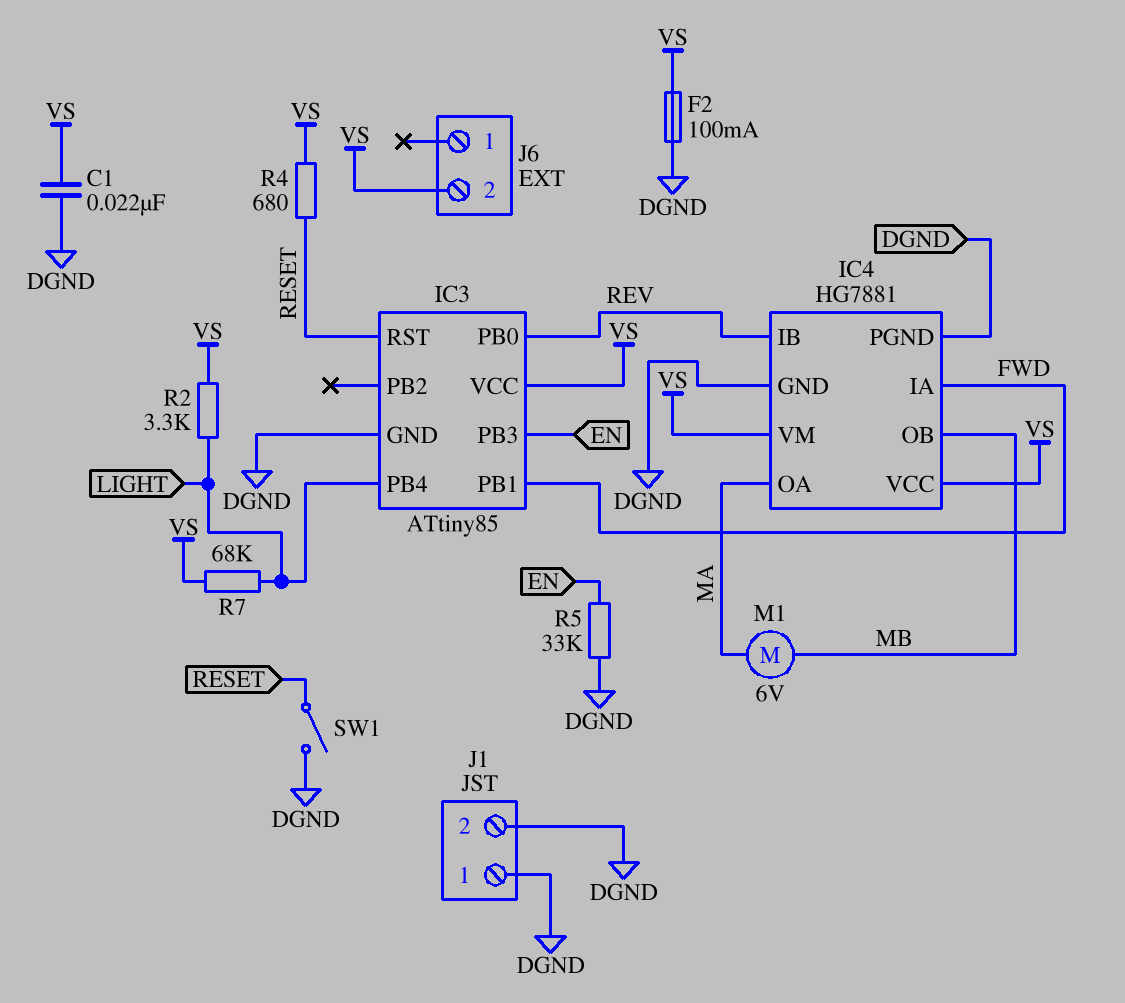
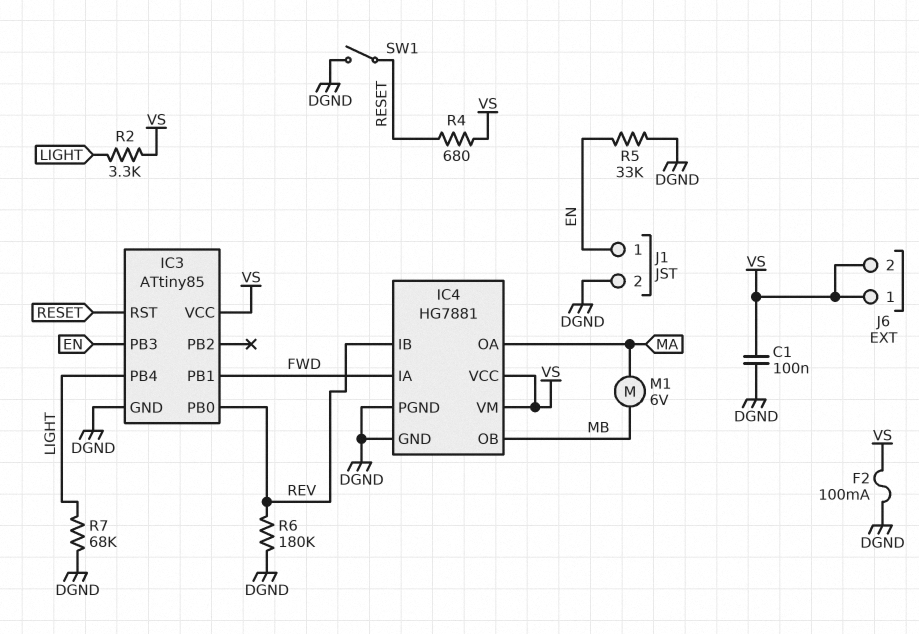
C1: 22nF (DGND, VS) -> 100nF (DGND, VS)
J1 pin 1: DGND -> EN
J6 pin 1: none -> VS
R6: none -> 180k (DGND, REV)
R7: 68k (LIGHT, VS) -> 68k (DGND, LIGHT)

